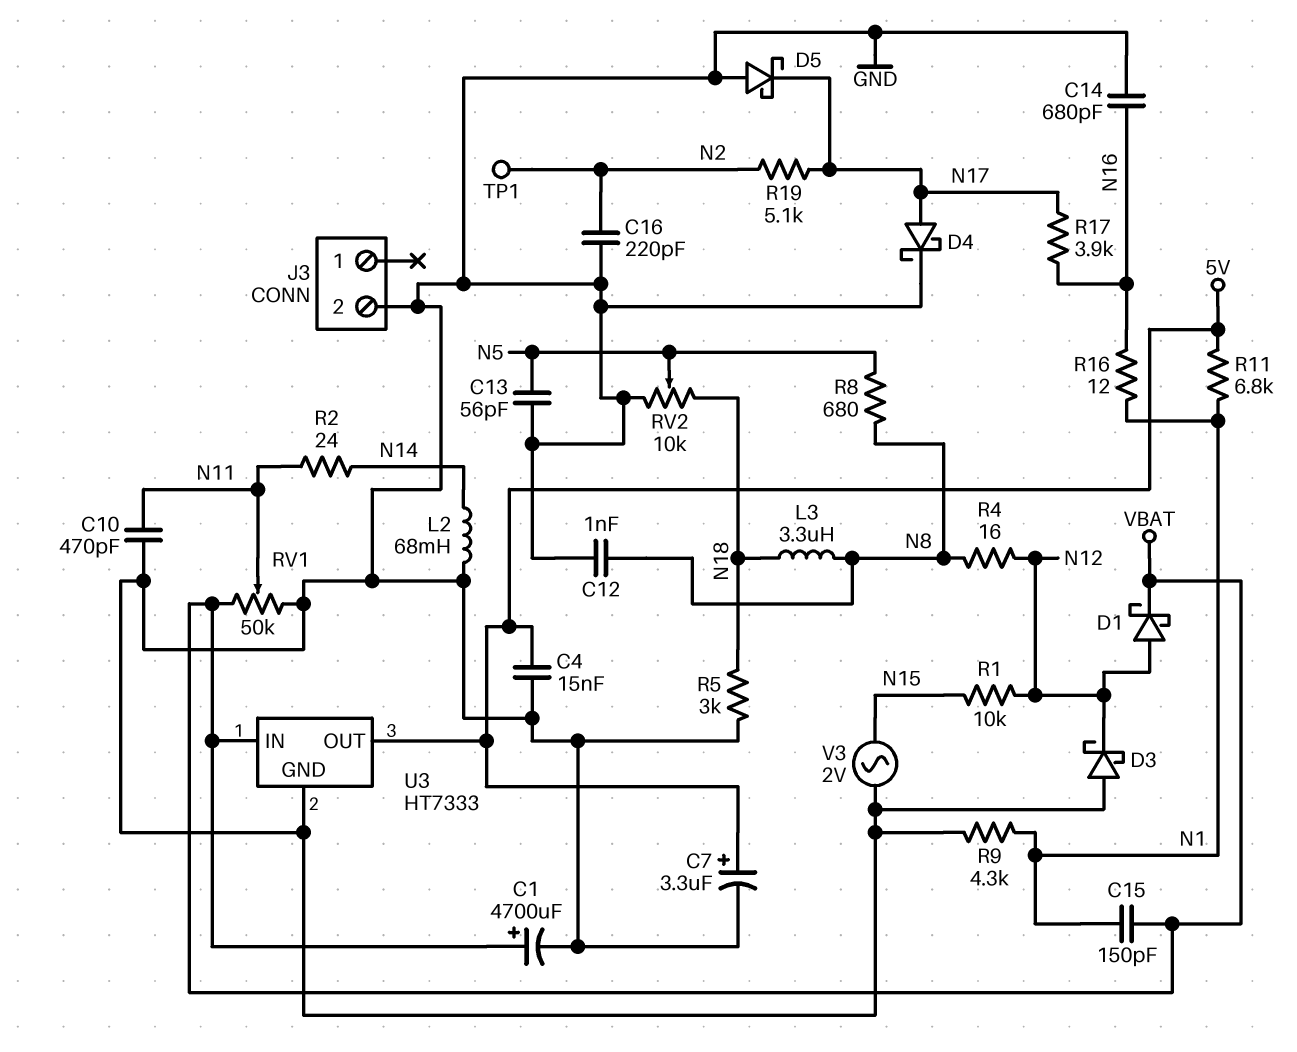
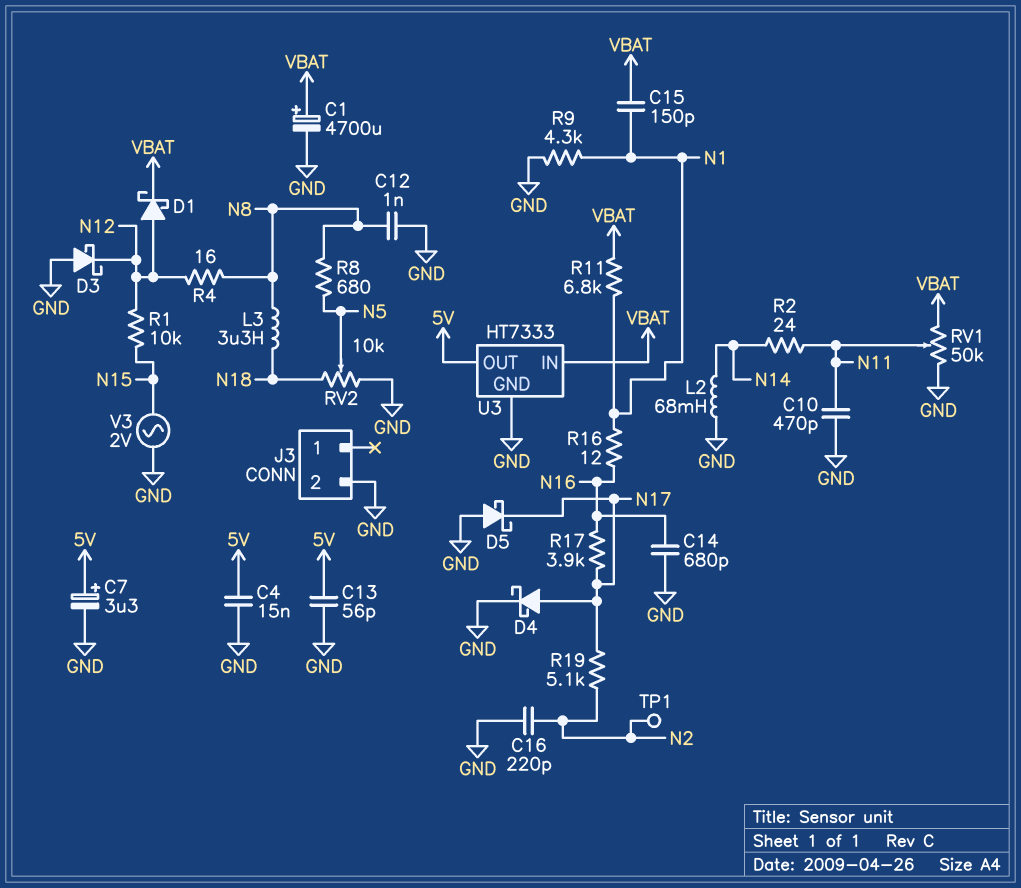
C13: 56pF (GND, N5) -> 56pF (5V, GND)
R5: 3k (GND, N18) -> none
R11: 6.8k (5V, N1) -> 6.8k (N1, VBAT)

